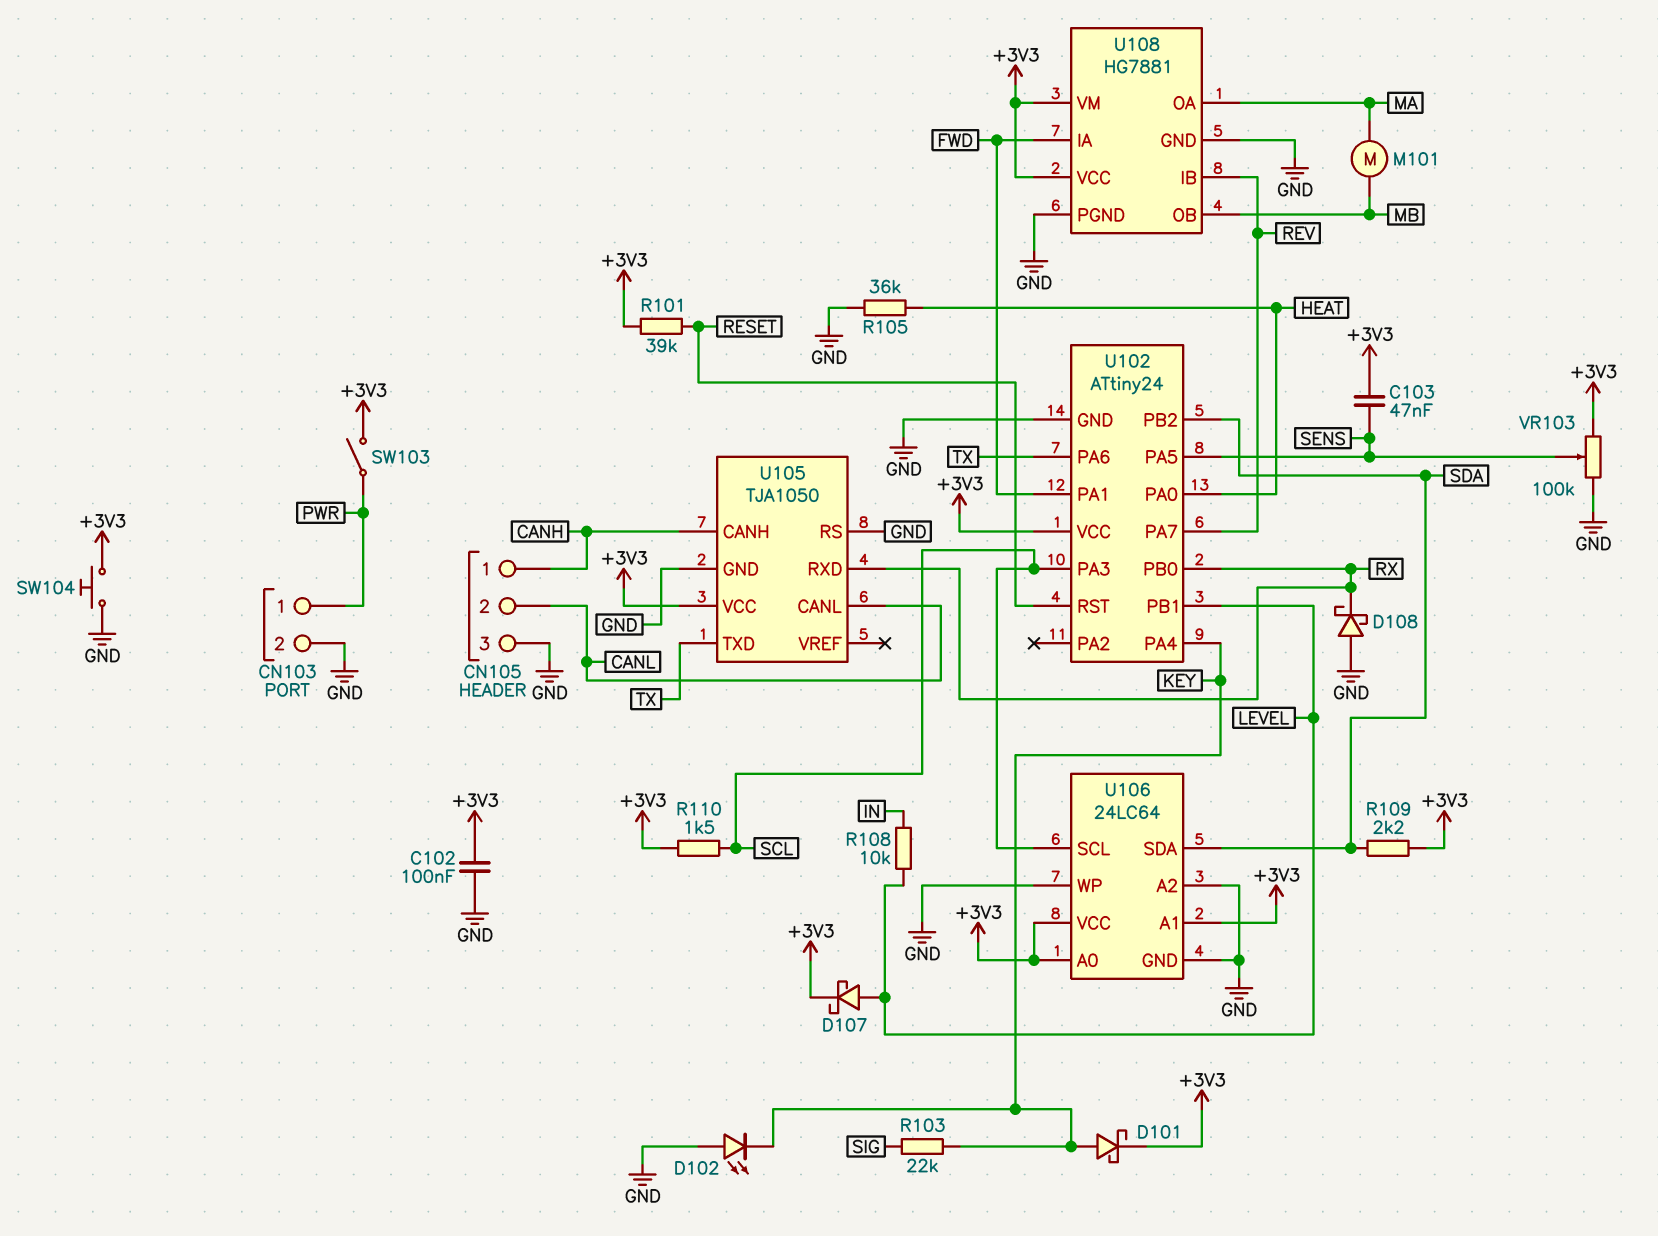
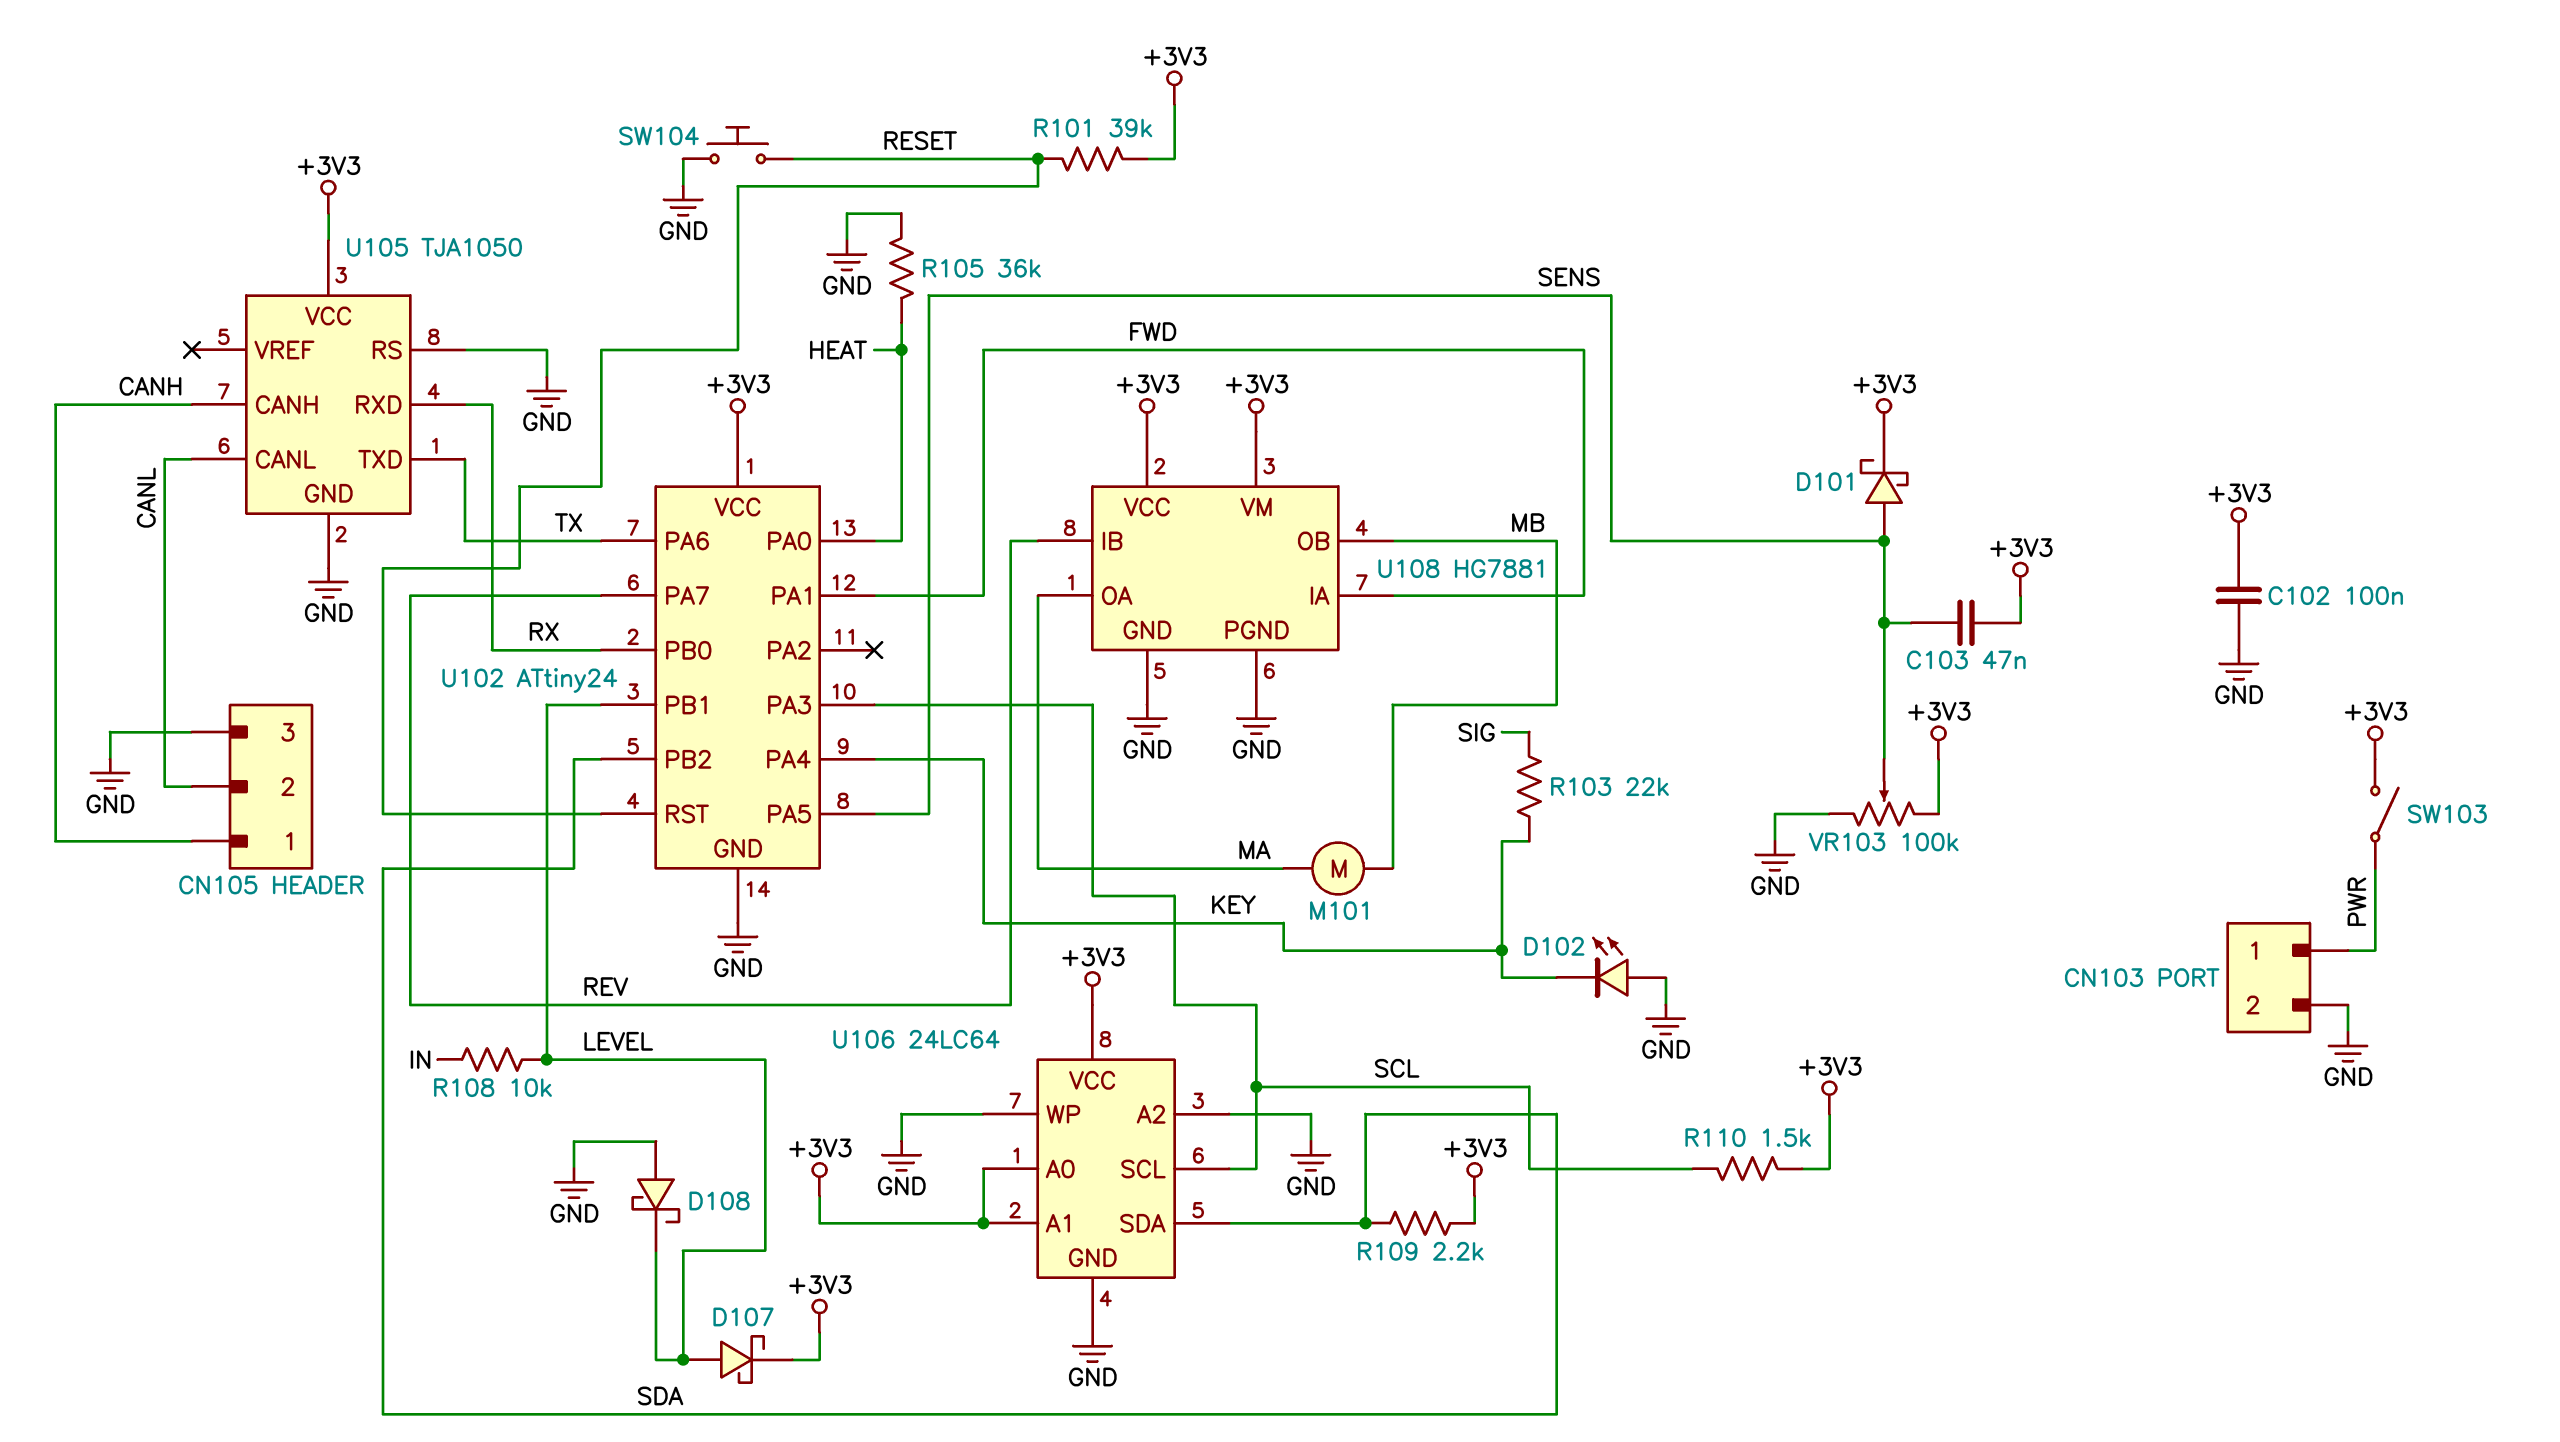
D101: schottky (A KEY, K +3V3) -> schottky (A SENS, K +3V3)
D108: schottky (A GND, K RX) -> schottky (A GND, K LEVEL)
SW104: button (+3V3, GND) -> button (GND, RESET)

